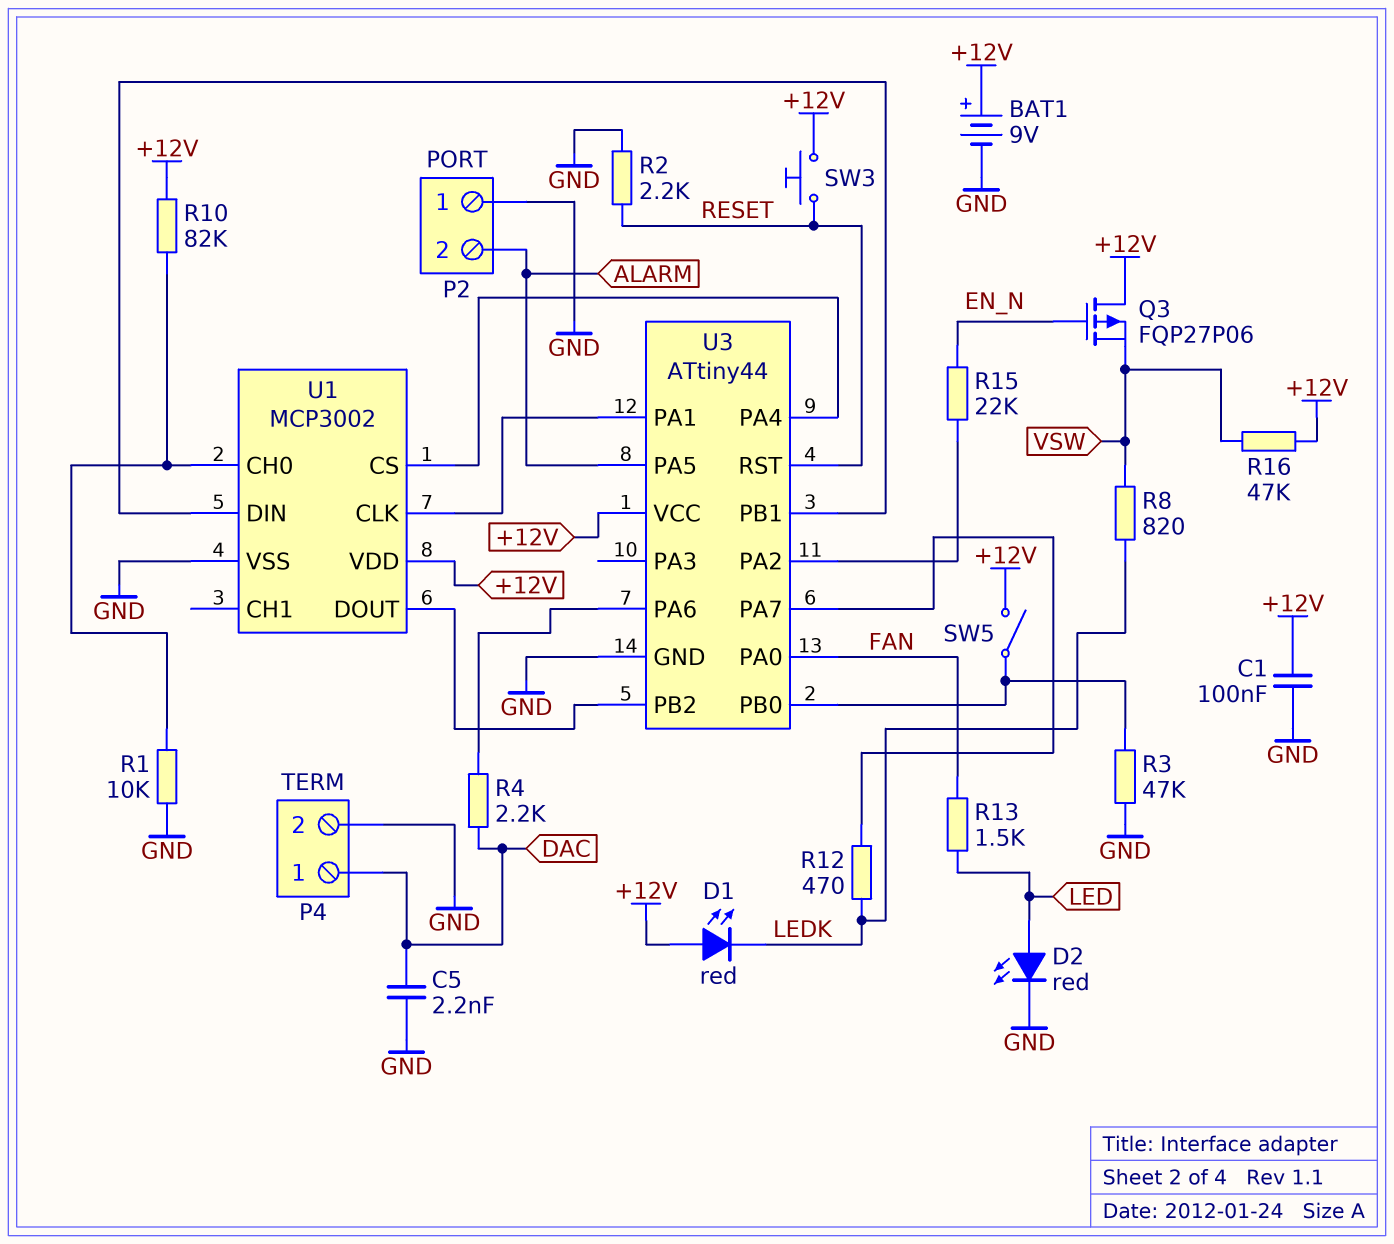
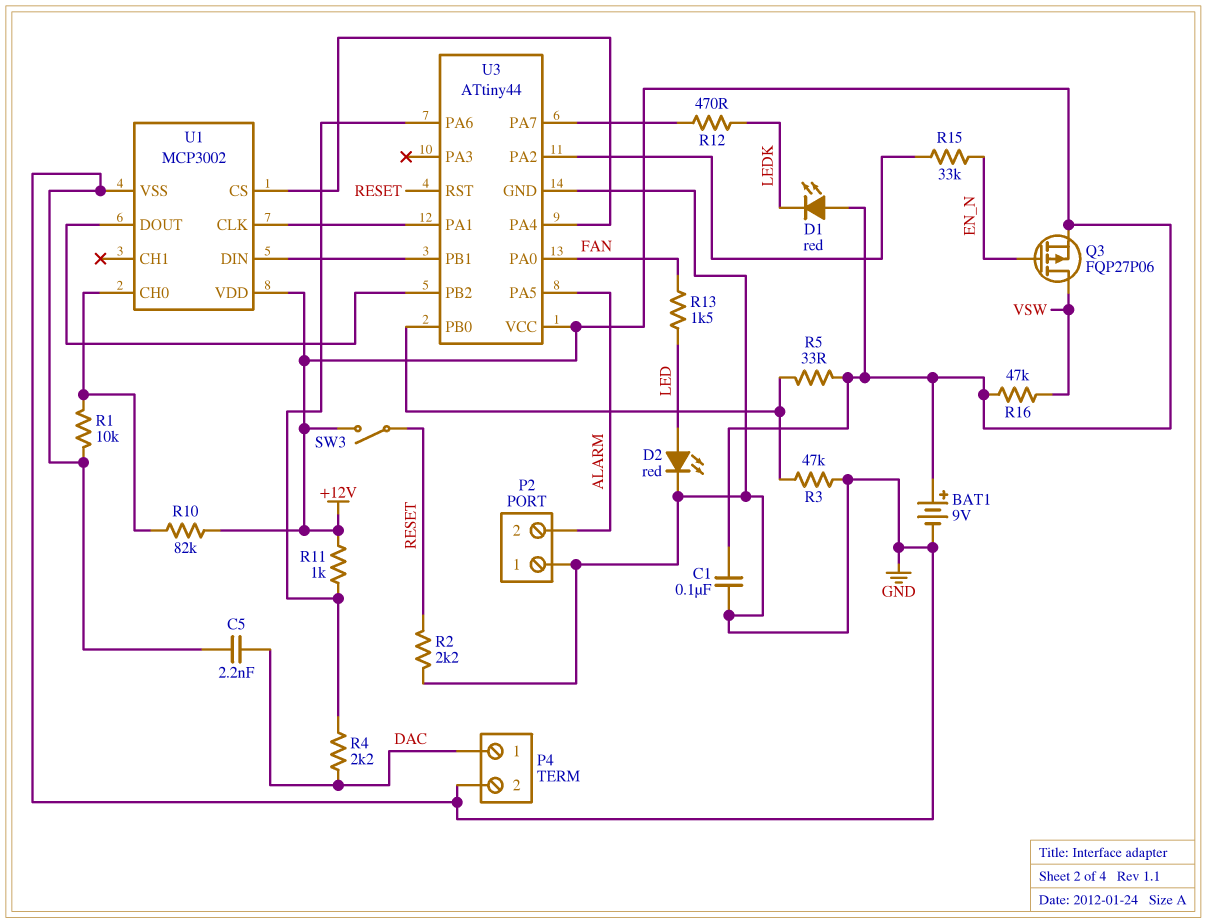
Q3: PMOS FQP27P06 (G EN_N, D +12V, S VSW) -> PMOS FQP27P06 (G EN_N, D VSW, S +12V)
R5: none -> 33 (+12V, U3/PB0)
R8: 820 (LEDK, VSW) -> none
R11: none -> 1k (+12V, U3/PA6)
R15: 22k (EN_N, U3/PA2) -> 33k (EN_N, U3/PA2)
SW3: button (+12V, RESET) -> switch (+12V, RESET)
SW5: switch (+12V, U3/PB0) -> none

